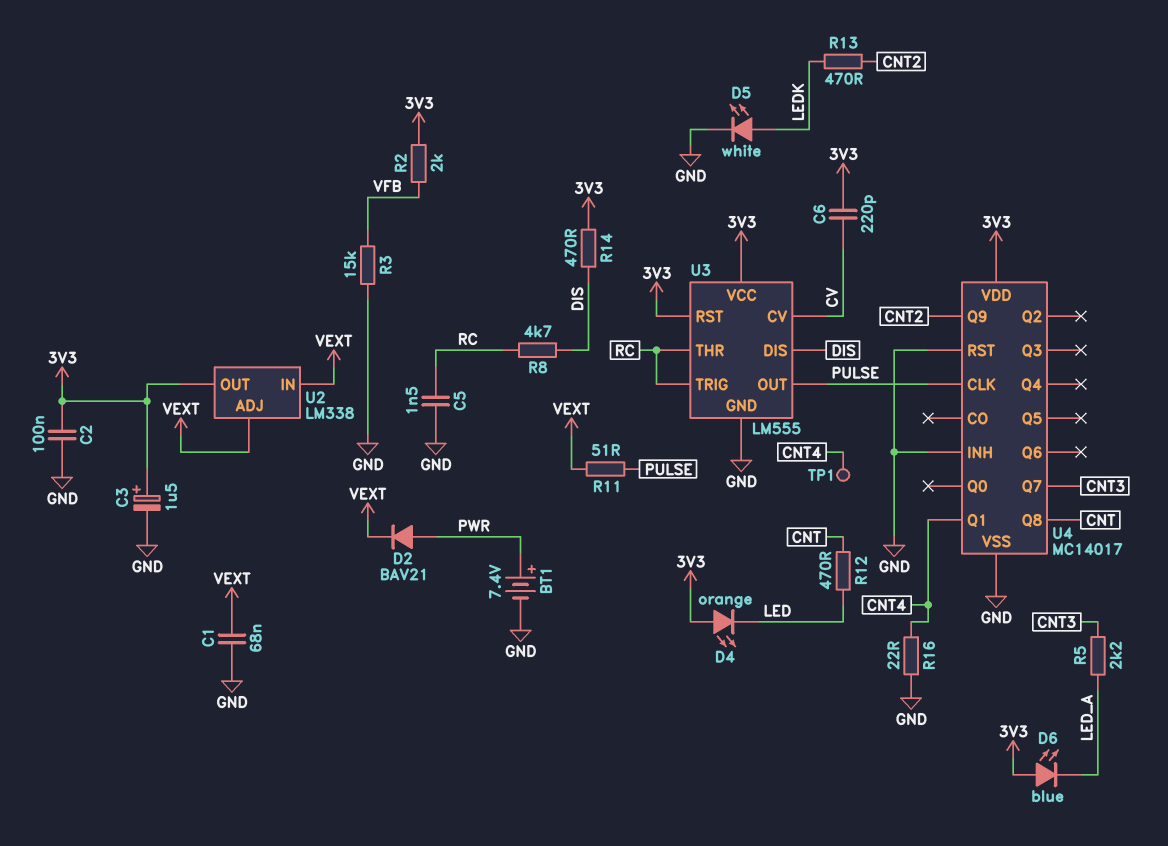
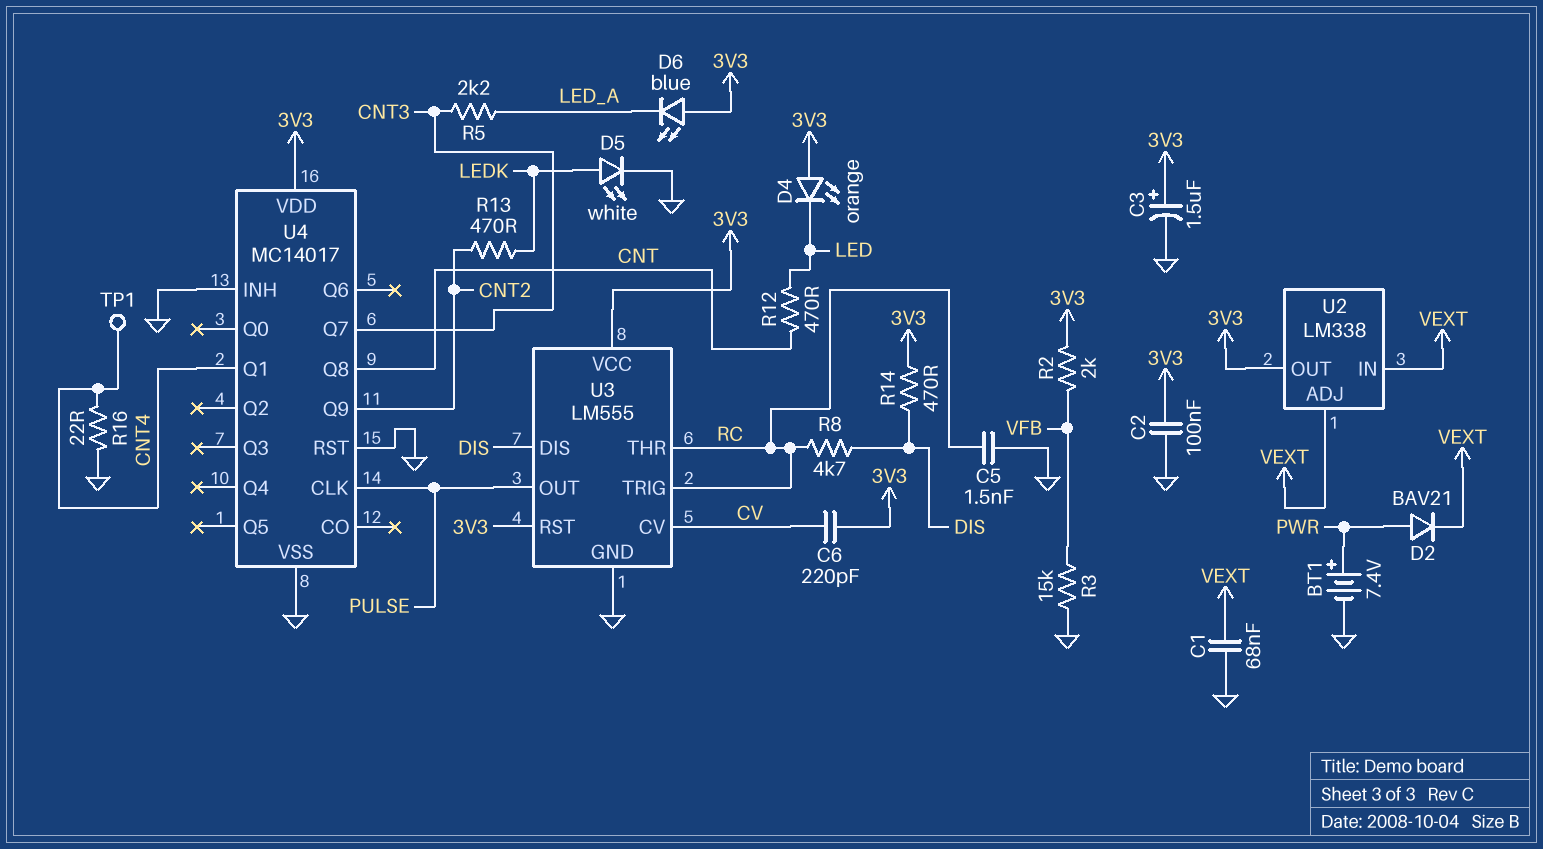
R11: 51 (PULSE, VEXT) -> none

